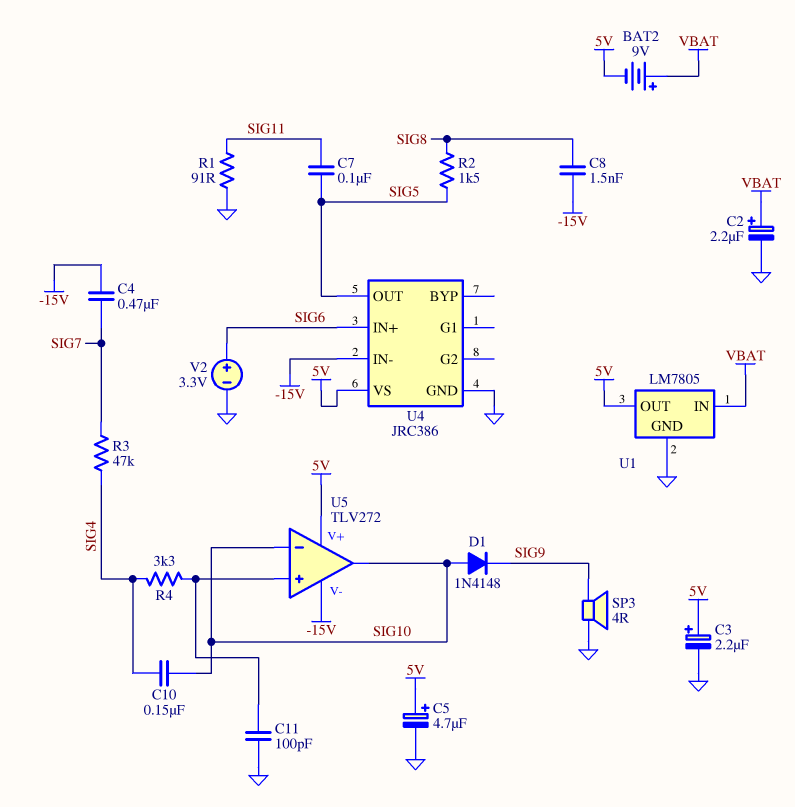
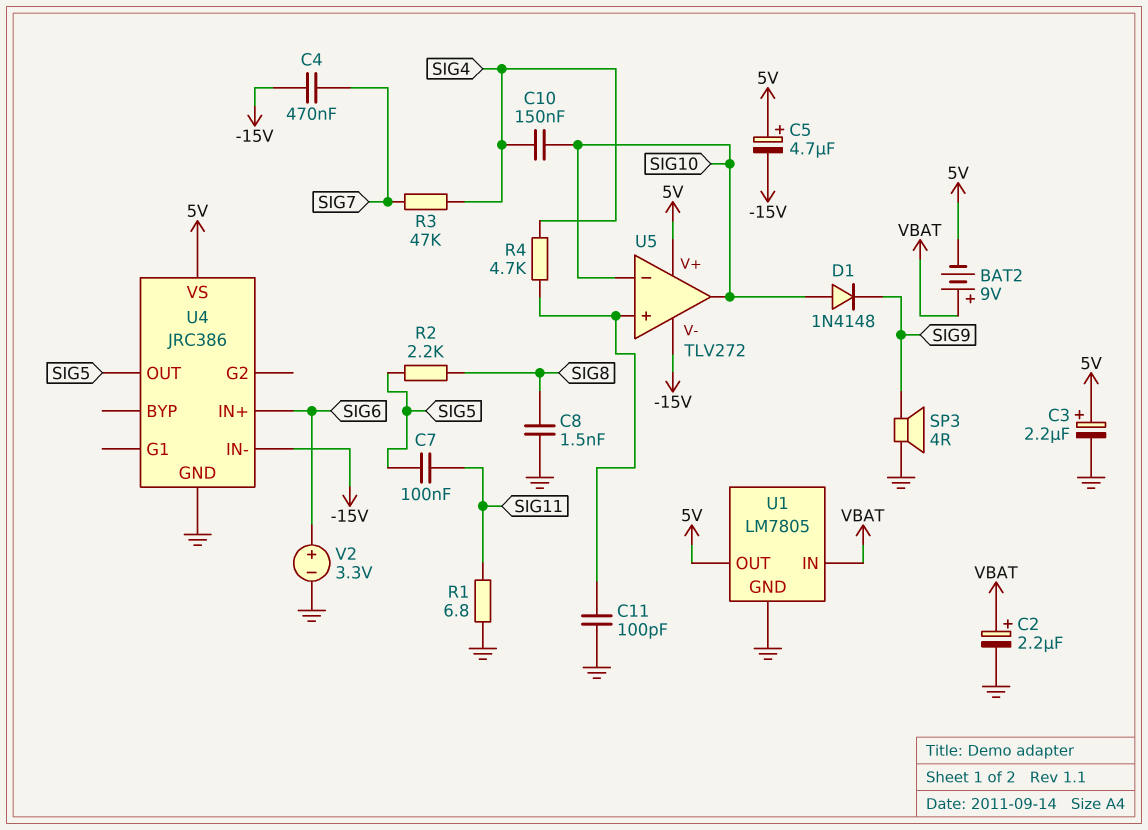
C5: 4.7uF (plus 5V, minus GND) -> 4.7uF (plus 5V, minus -15V)
C8: 1.5nF (-15V, SIG8) -> 1.5nF (GND, SIG8)
R1: 91 (GND, SIG11) -> 6.8 (GND, SIG11)
R2: 1.5k (SIG5, SIG8) -> 2.2k (SIG5, SIG8)
R4: 3.3k (SIG4, U5/in+) -> 4.7k (SIG4, U5/in+)

